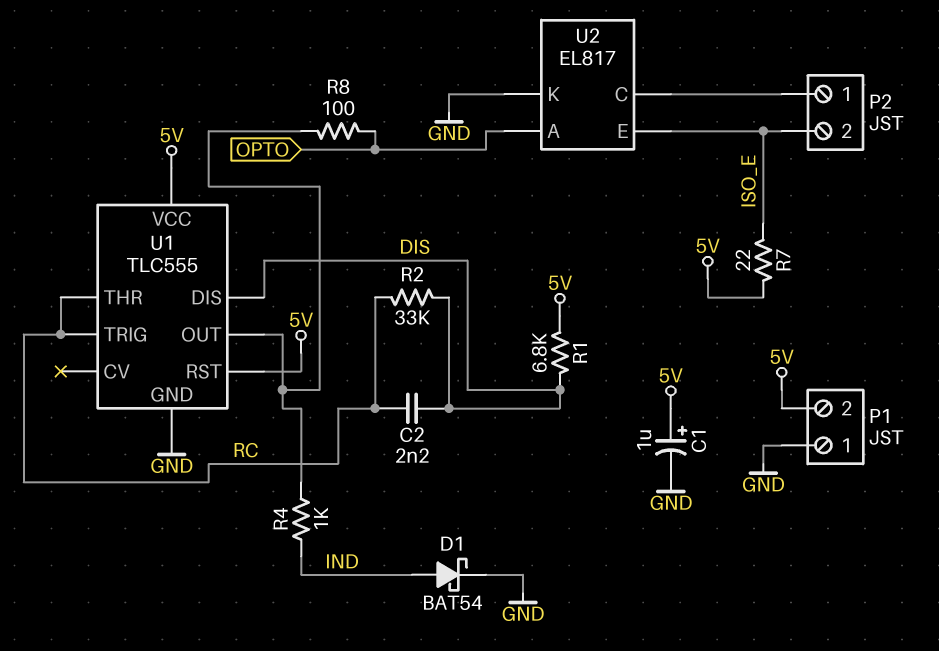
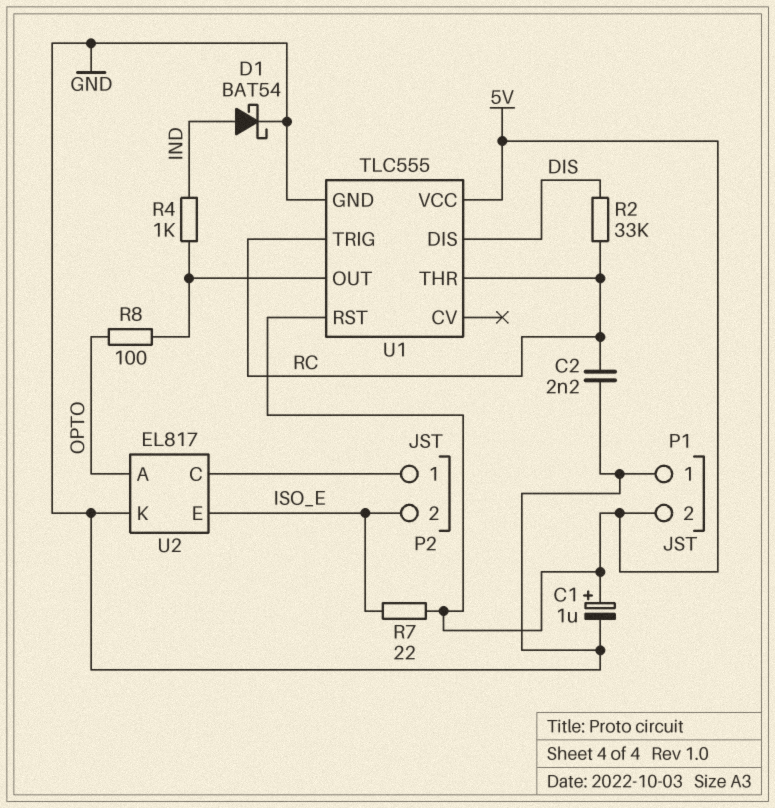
C2: 2.2nF (DIS, RC) -> 2.2nF (GND, RC)
R1: 6.8k (5V, DIS) -> none

